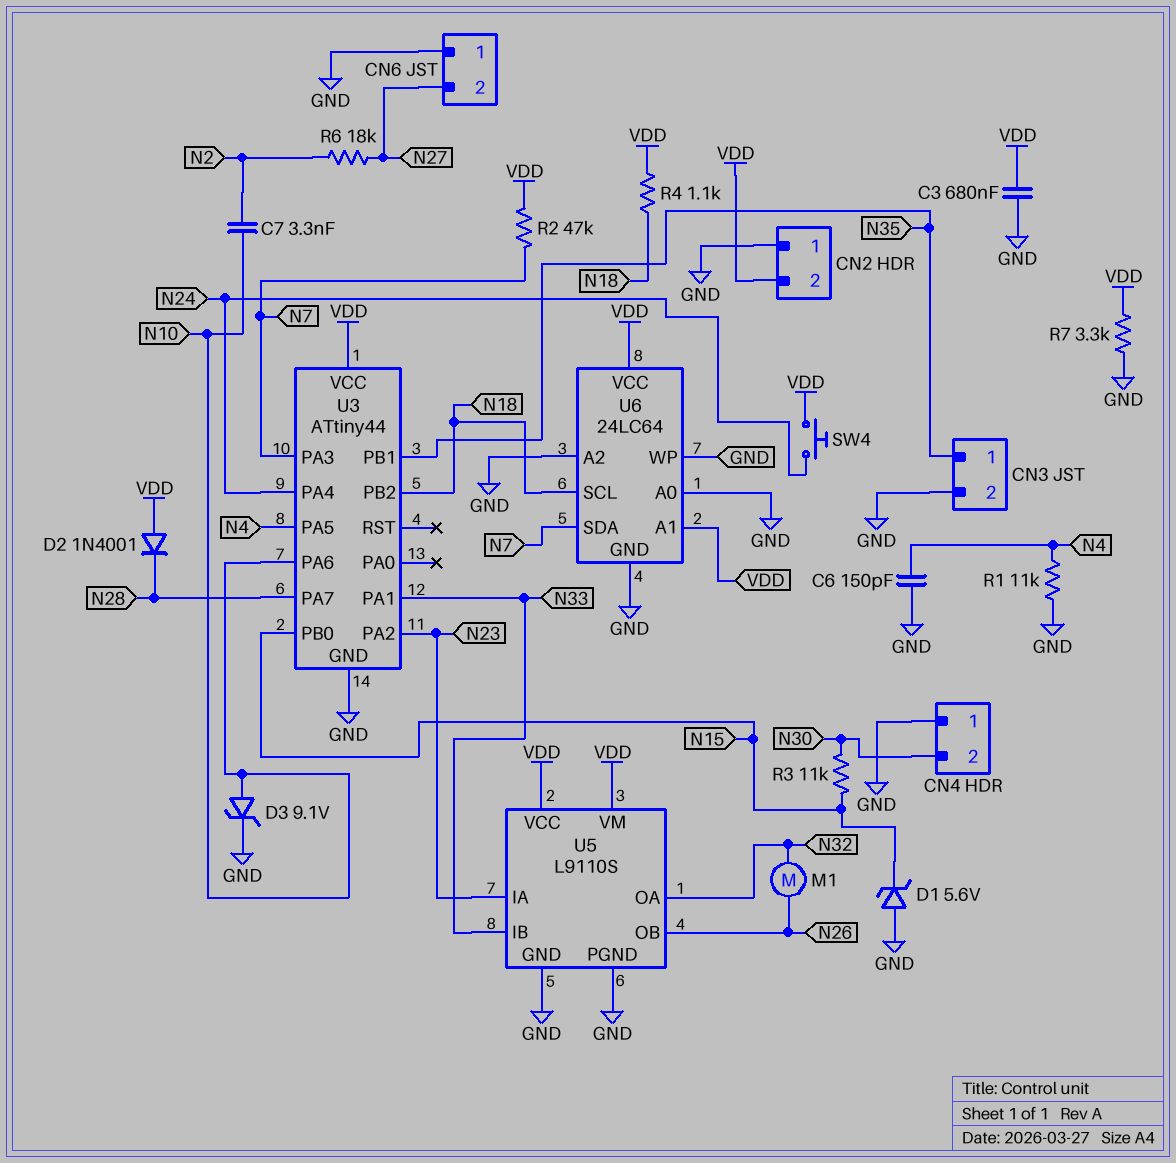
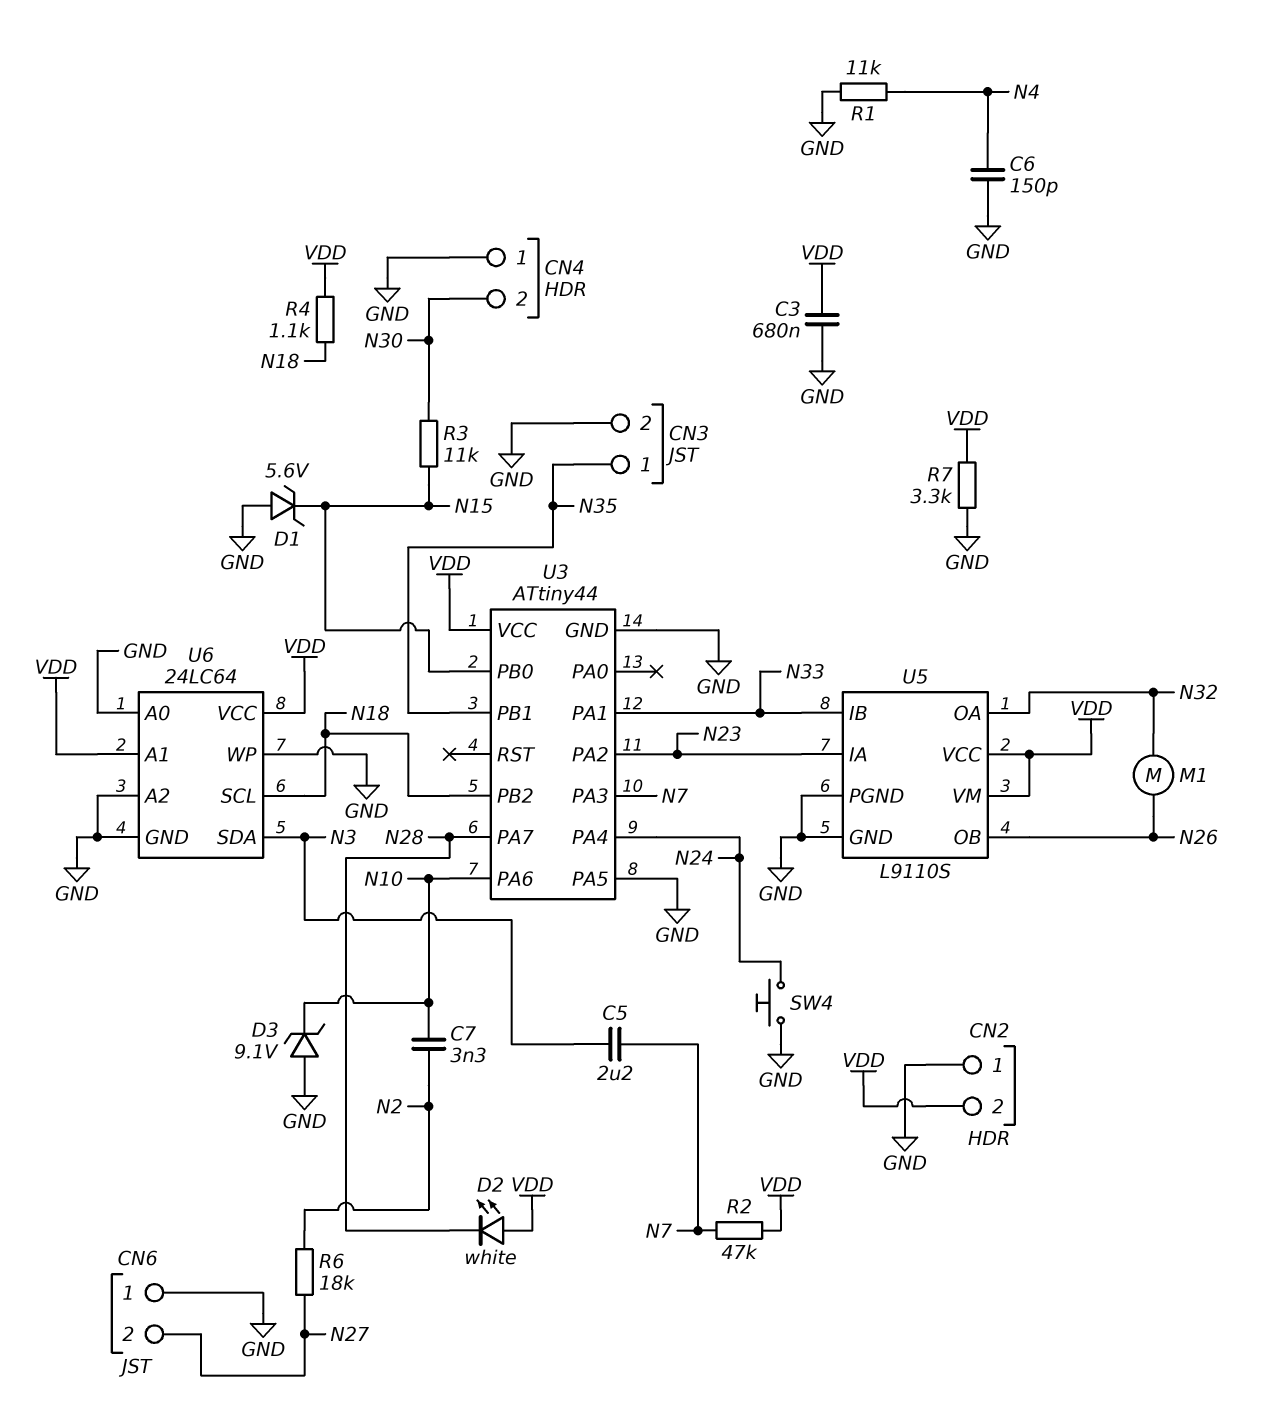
C5: none -> 2.2uF (N3, N7)
D2: diode 1N4001 (A VDD, K N28) -> LED white (A VDD, K N28)
D3: zener 9.1V (A N10, K GND) -> zener 9.1V (A GND, K N10)
SW4: button (N24, VDD) -> button (GND, N24)
U3 pin PA5: N4 -> GND
U6 pin SDA: N7 -> N3

